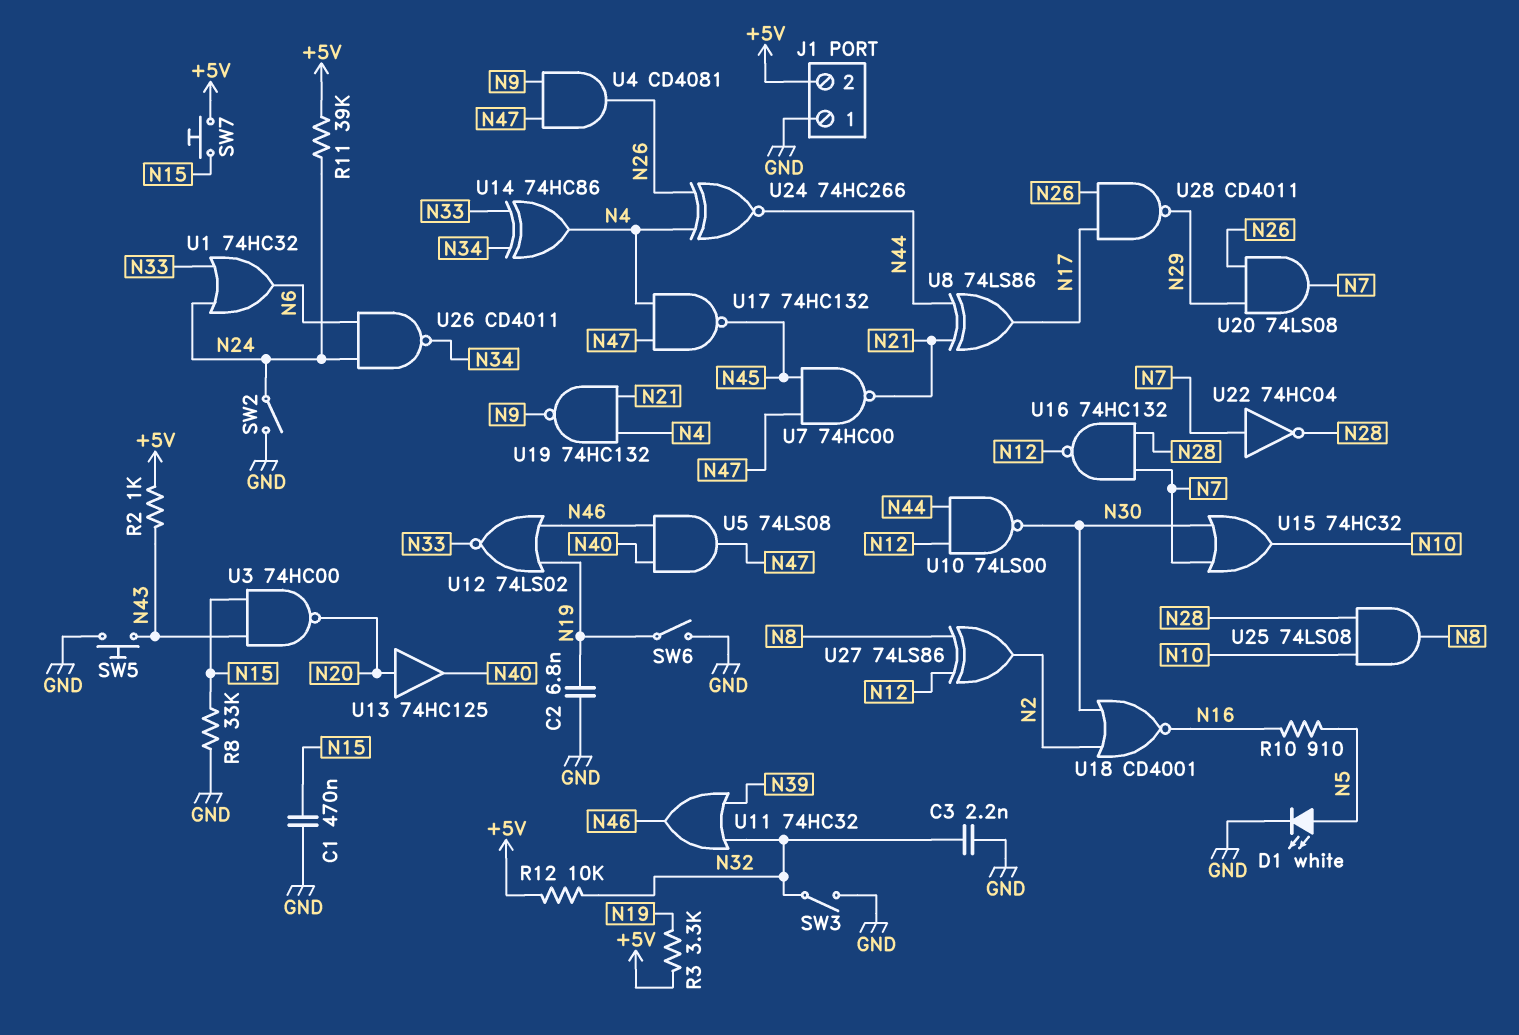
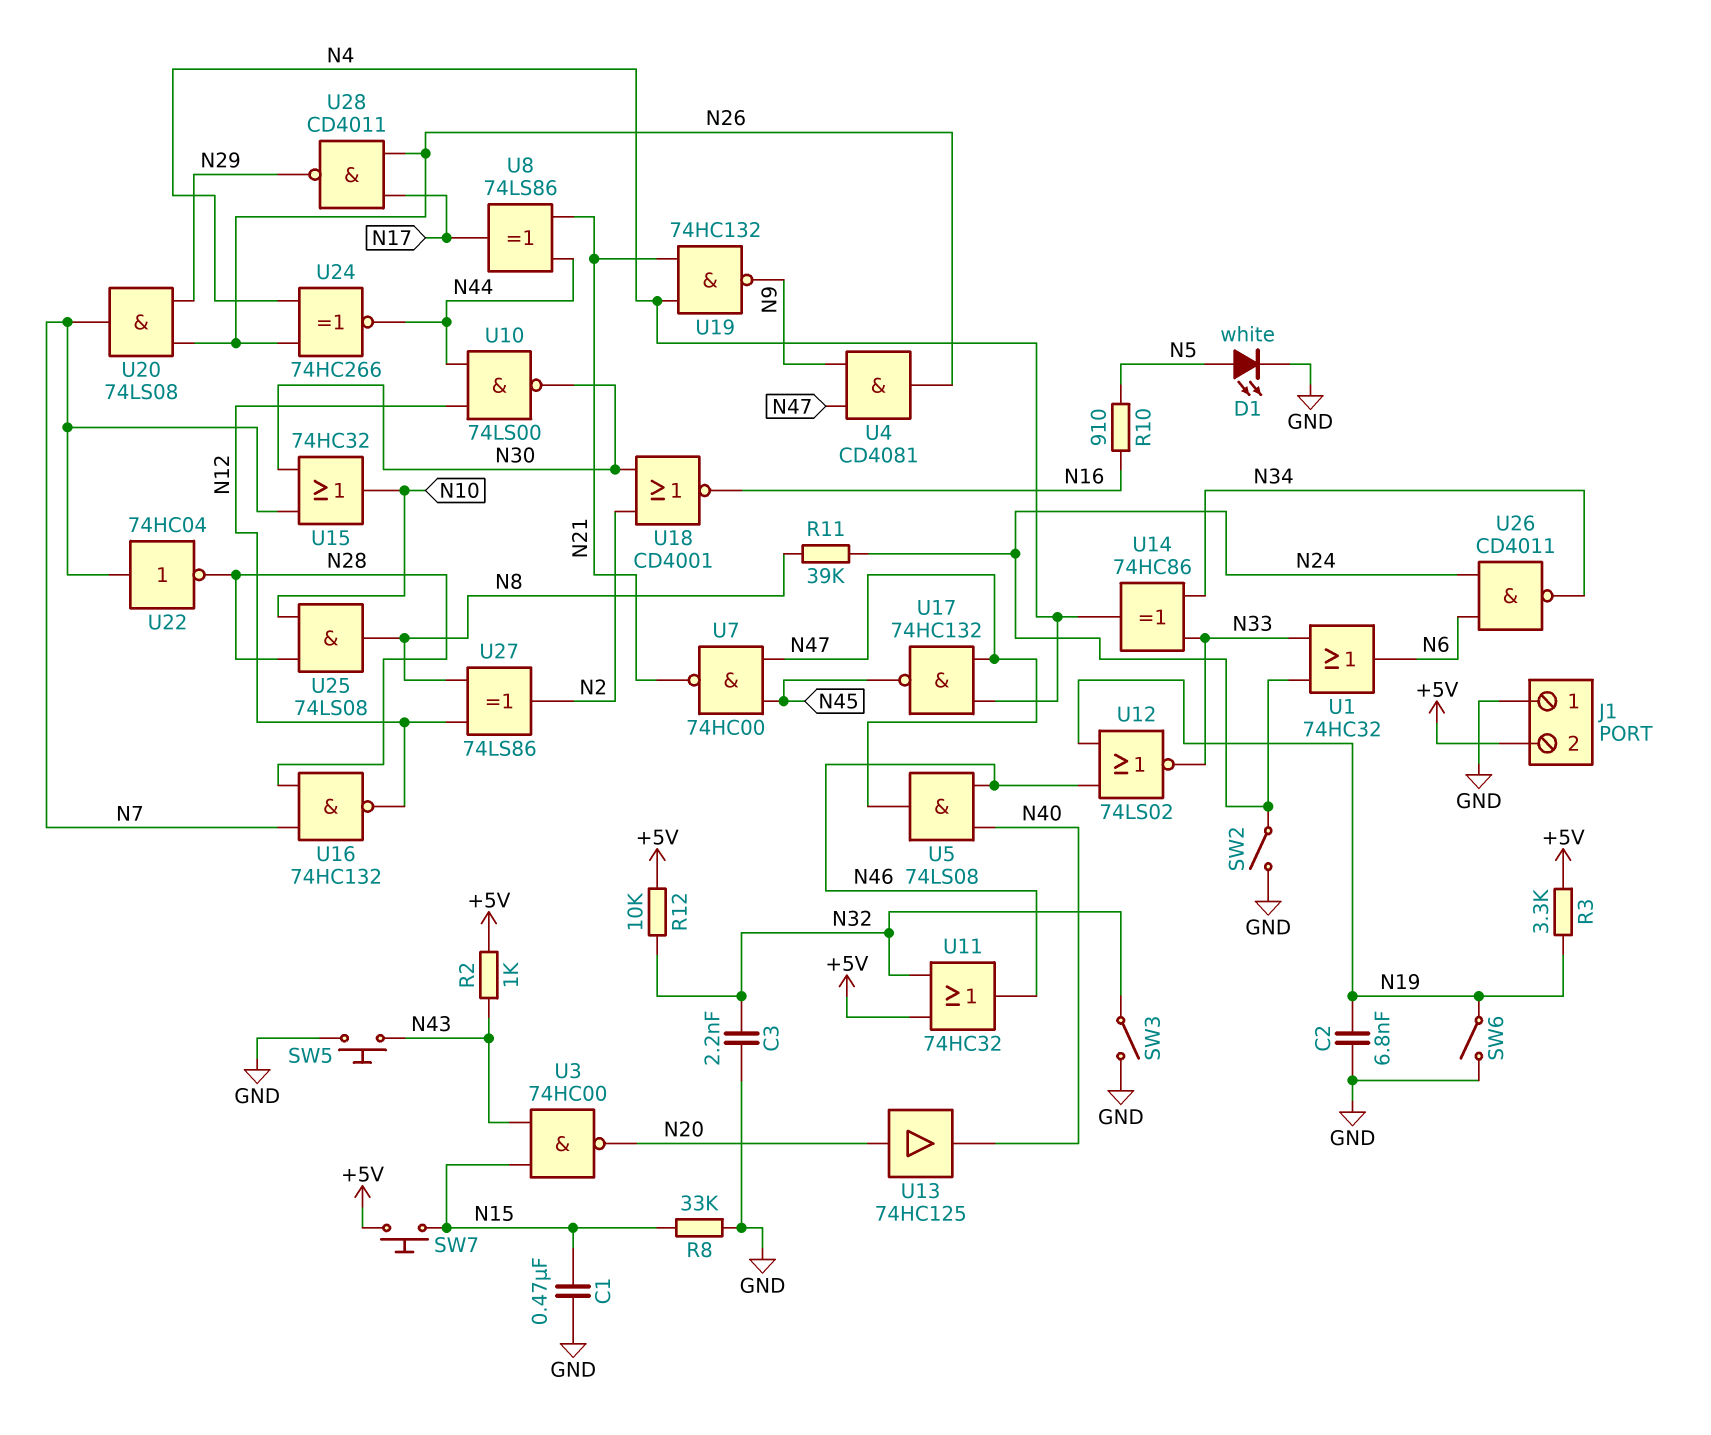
R11: 39k (+5V, N24) -> 39k (N8, N24)
U11: OR 74HC32 (in N32, in N39, out N46) -> OR 74HC32 (in +5V, in N32, out N46)

